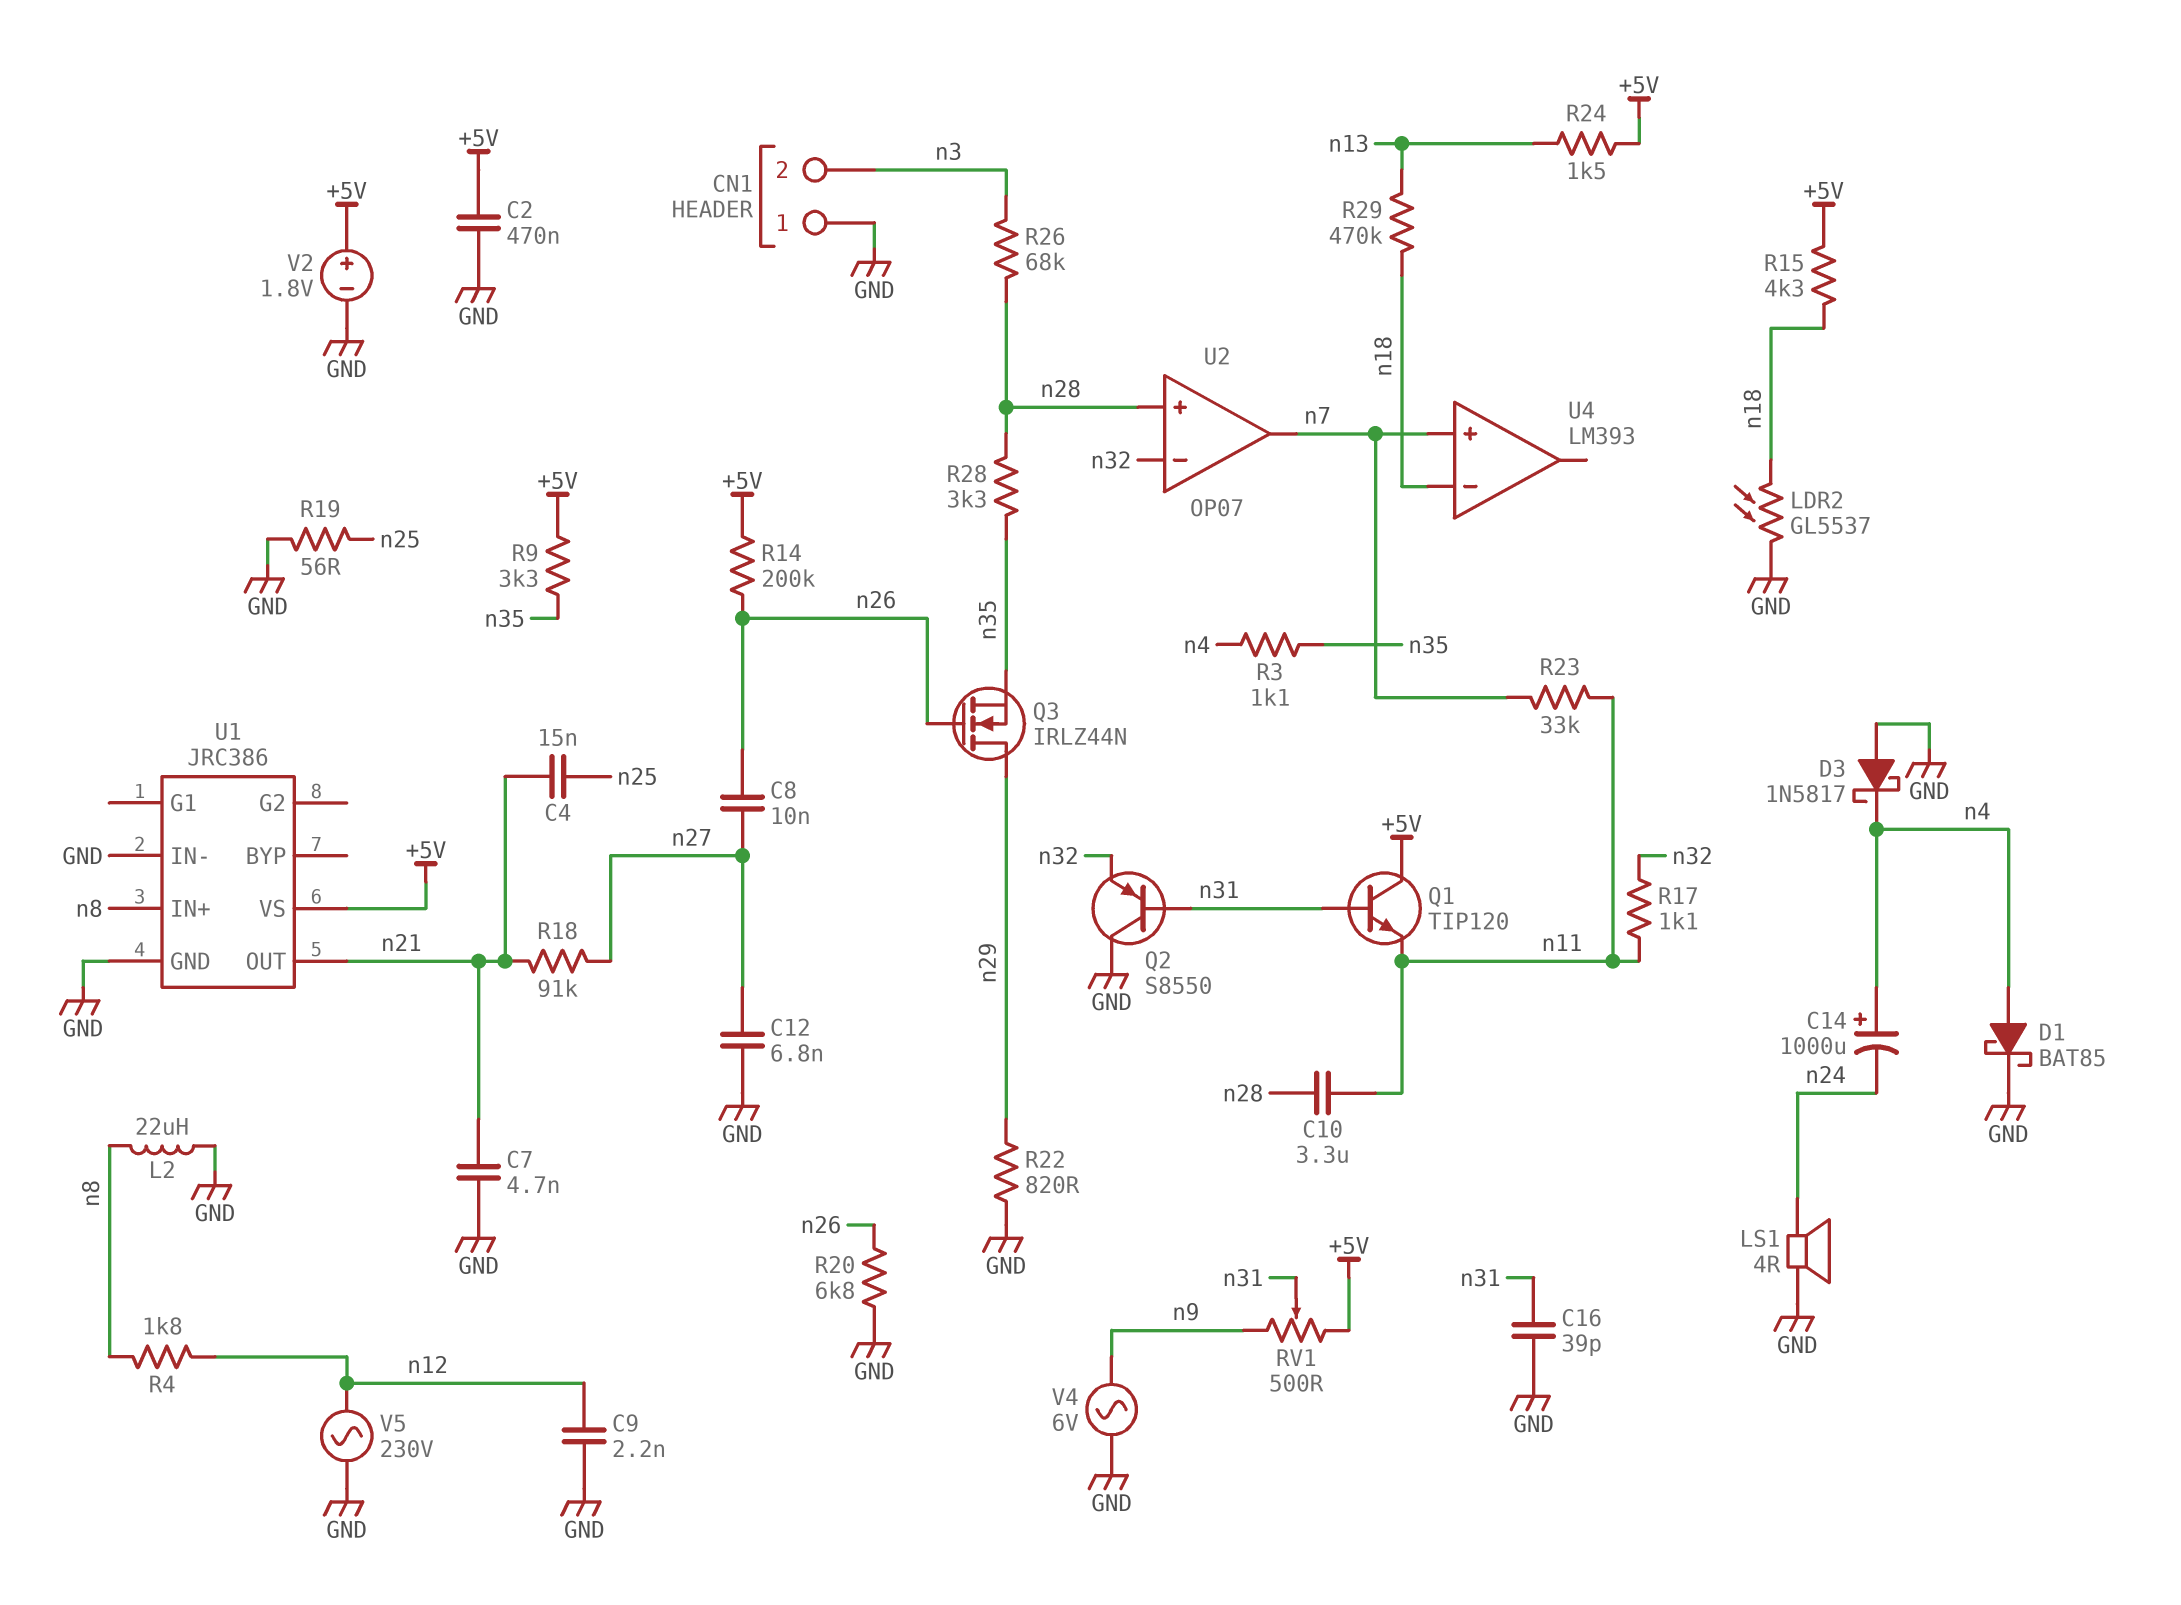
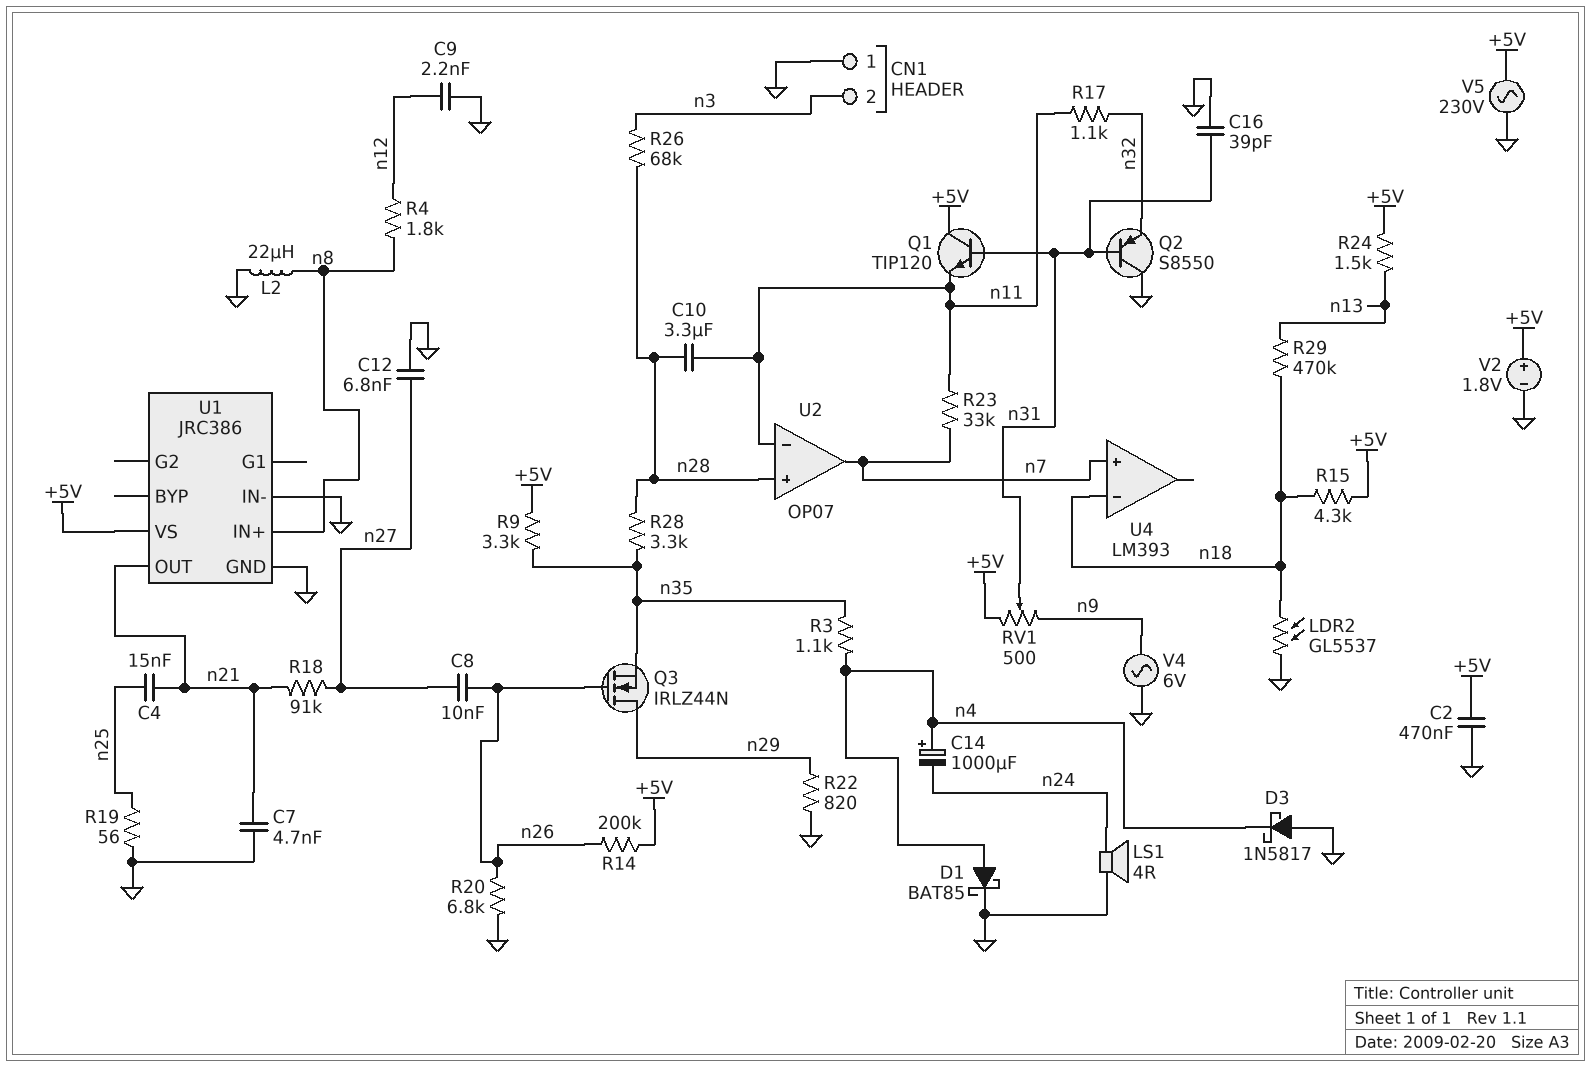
U2 pin in-: n32 -> n11
V5: AC 230V (GND, n12) -> AC 230V (+5V, GND)

